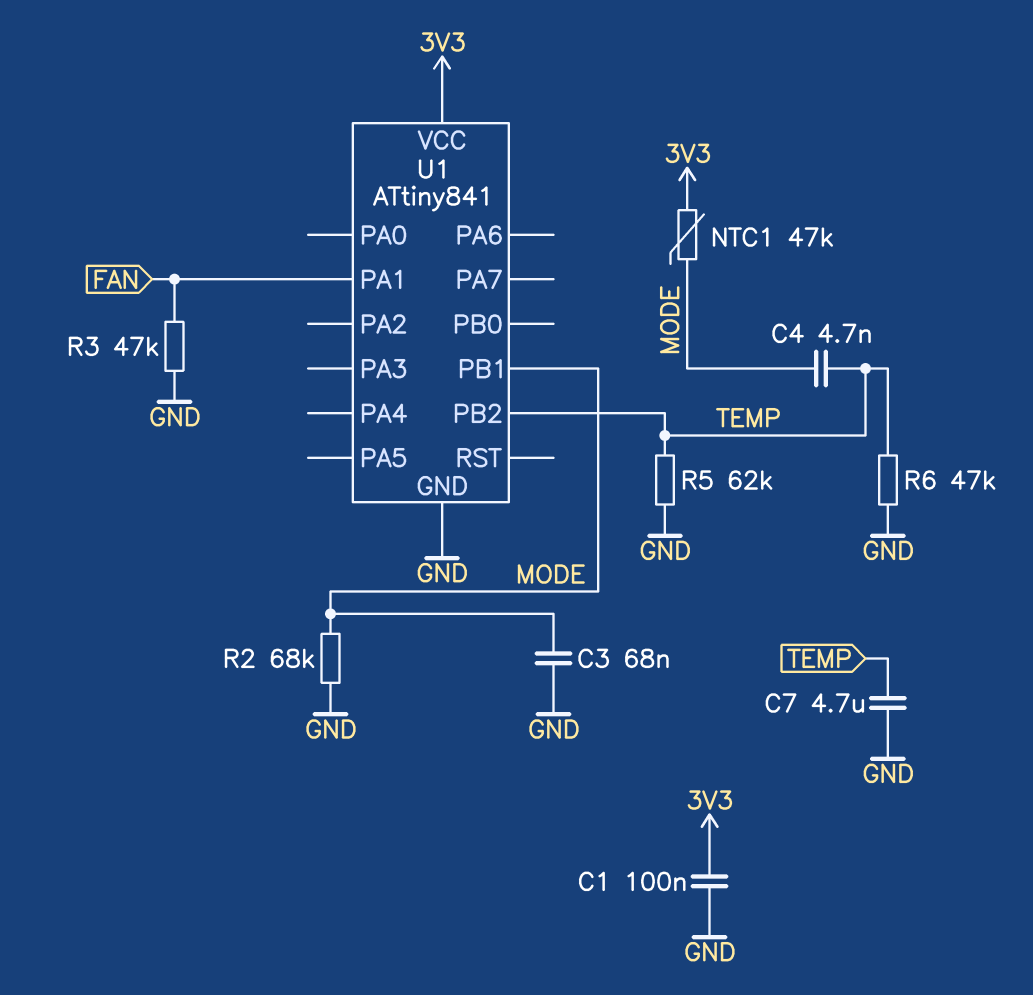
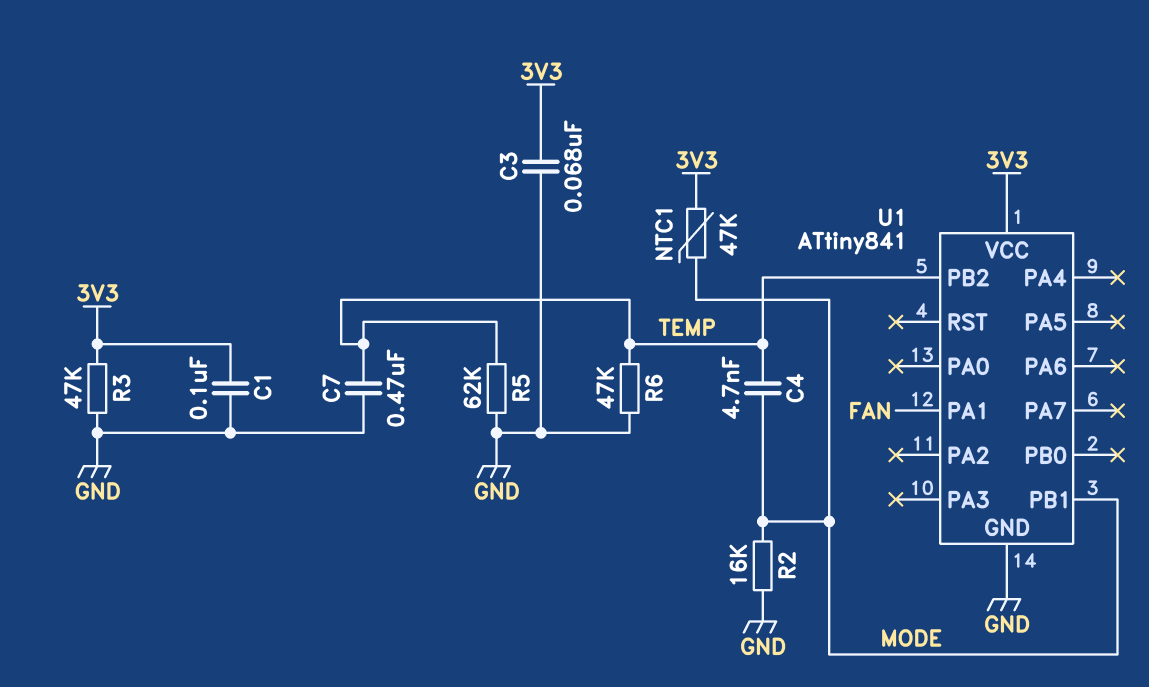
C3: 68nF (GND, MODE) -> 68nF (3V3, GND)
C7: 4.7uF (GND, TEMP) -> 470nF (GND, TEMP)
R2: 68k (GND, MODE) -> 16k (GND, MODE)
R3: 47k (FAN, GND) -> 47k (3V3, GND)

